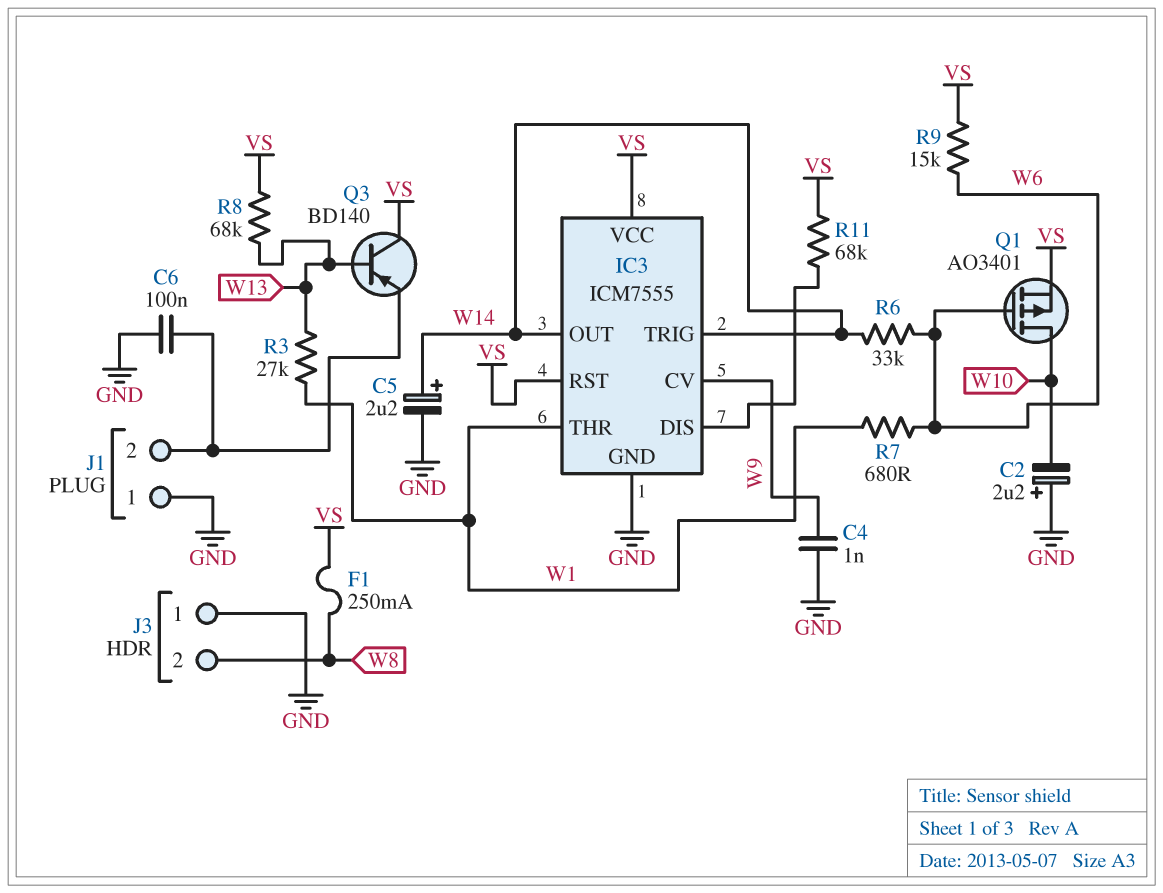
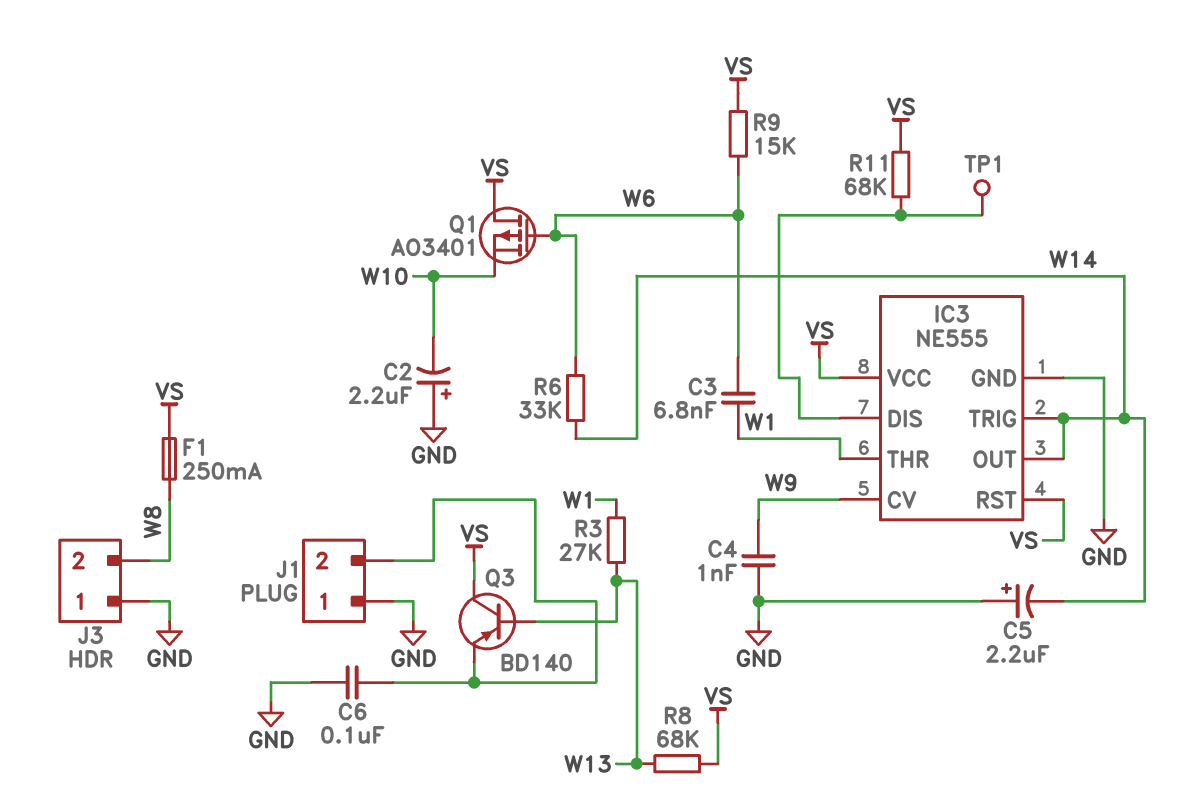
C3: none -> 6.8nF (W1, W6)
C5: 2.2uF (plus W14, minus GND) -> 2.2uF (plus GND, minus W14)
IC3: ICM7555 -> NE555
Q1: PMOS AO3401 (G W6, D W10, S VS) -> PMOS AO3401 (G W6, D VS, S W10)
R7: 680 (W1, W6) -> none
TP1: none -> test point (IC3/DIS)

